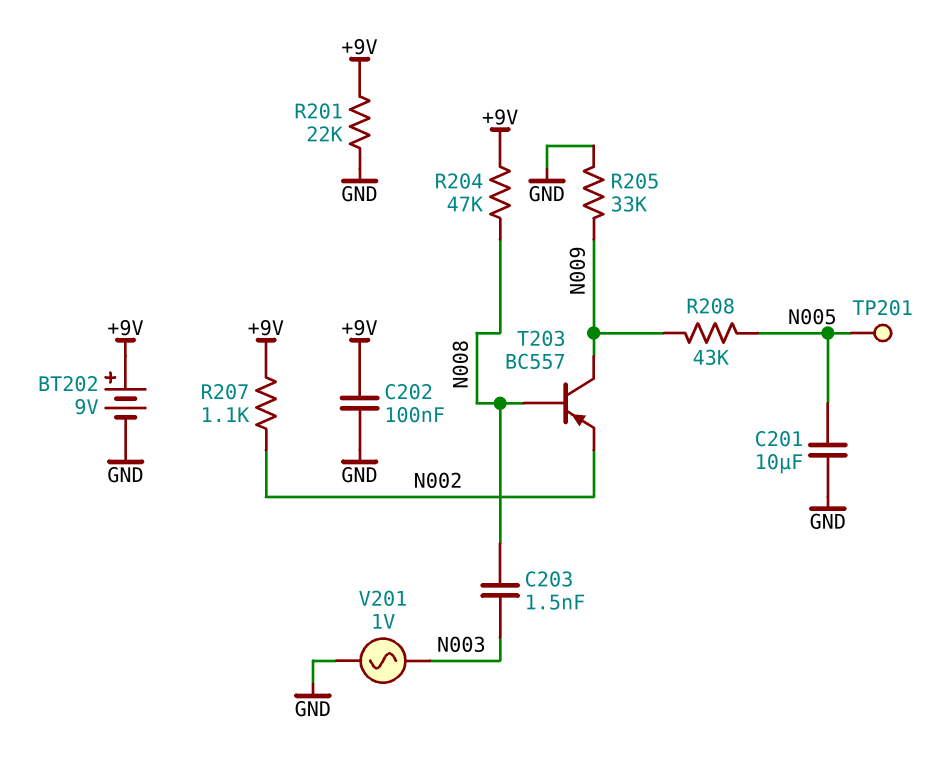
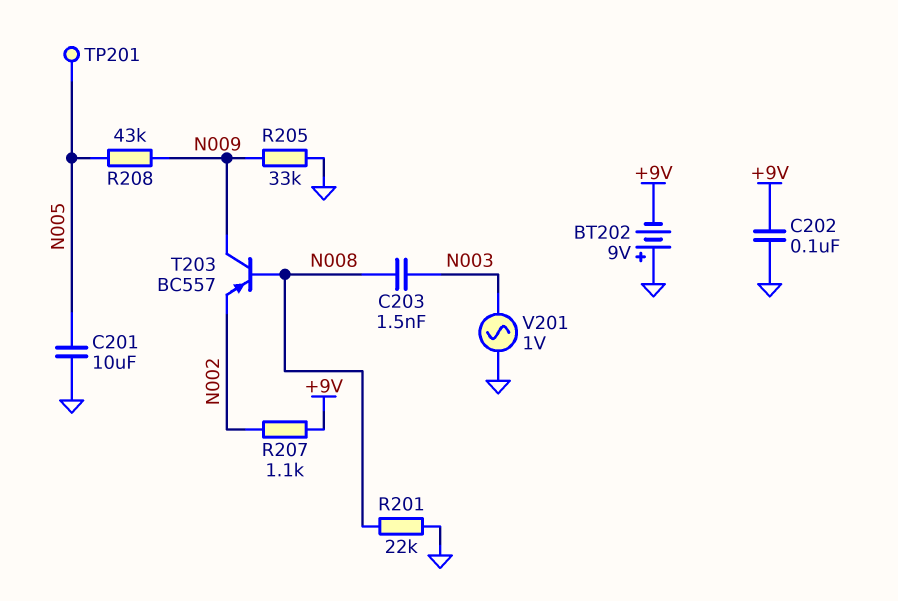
BT202: 9V (plus +9V, minus GND) -> 9V (plus GND, minus +9V)
R201: 22k (+9V, GND) -> 22k (GND, N008)
R204: 47k (+9V, N008) -> none

